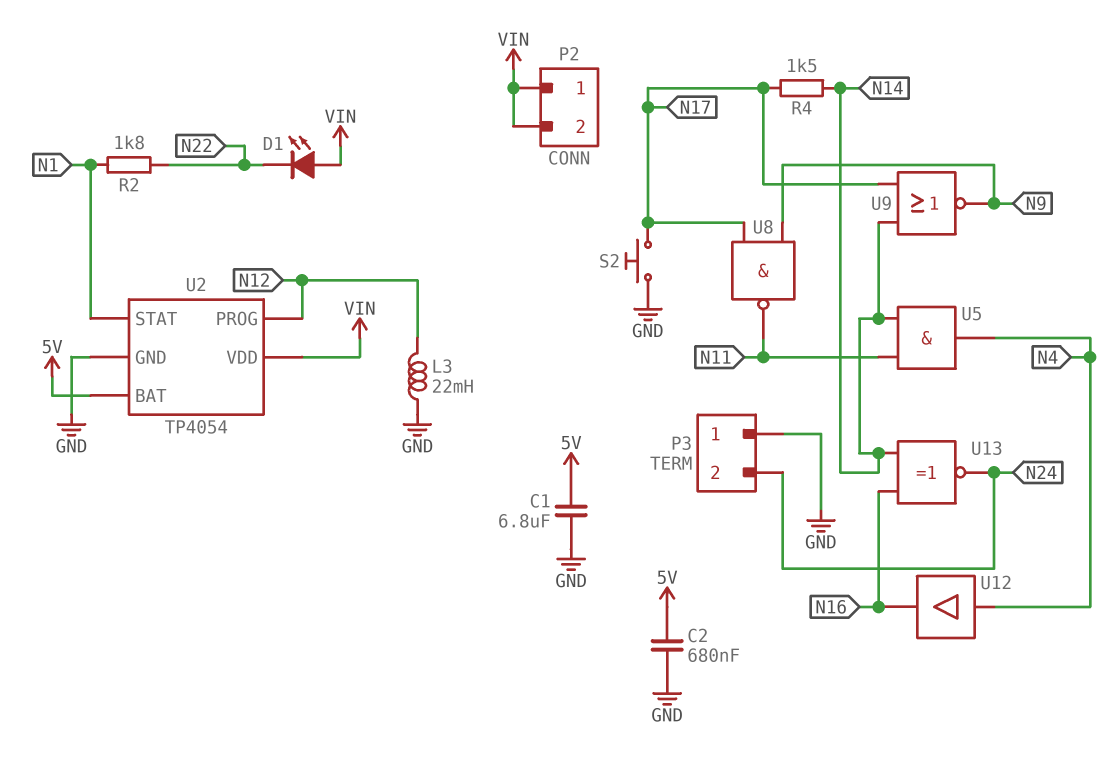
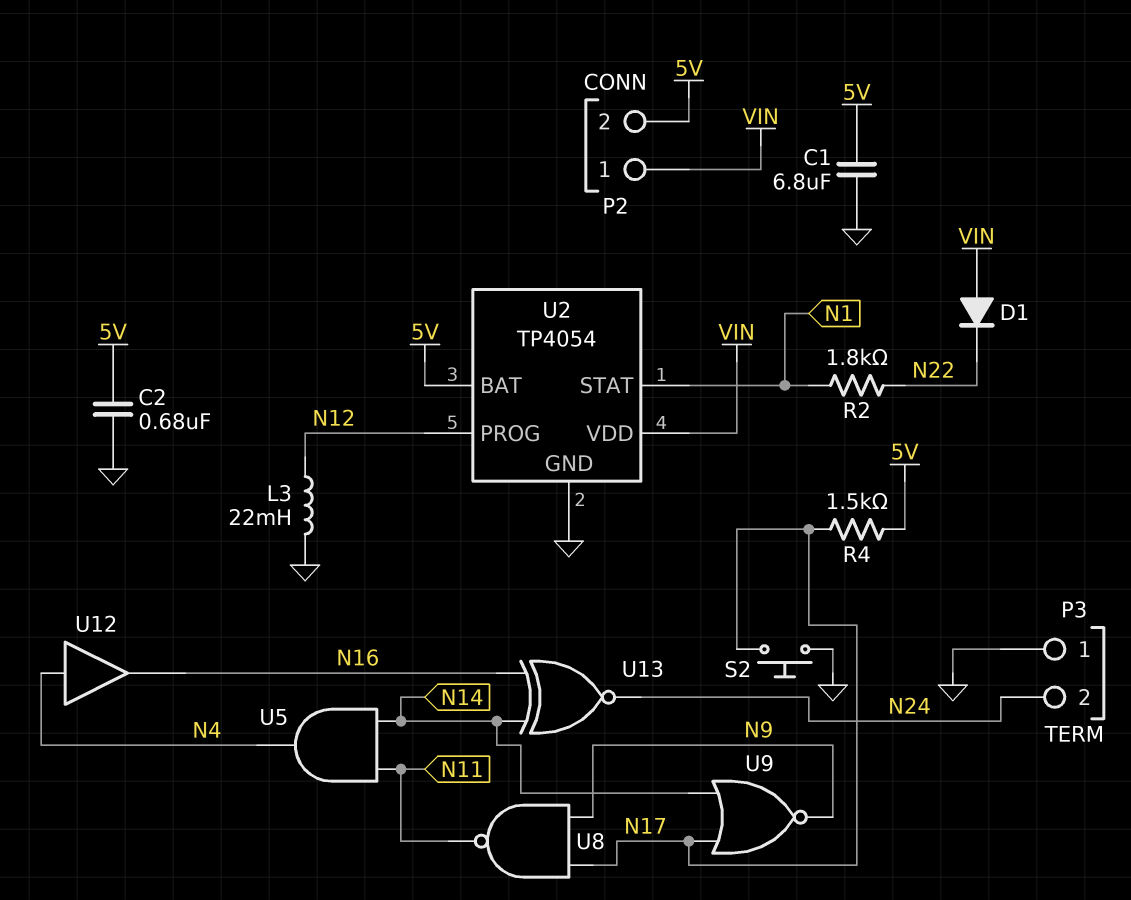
D1: LED (A VIN, K N22) -> diode (A VIN, K N22)
P2 pin 2: VIN -> 5V
R4: 1.5k (N14, N17) -> 1.5k (5V, N17)

